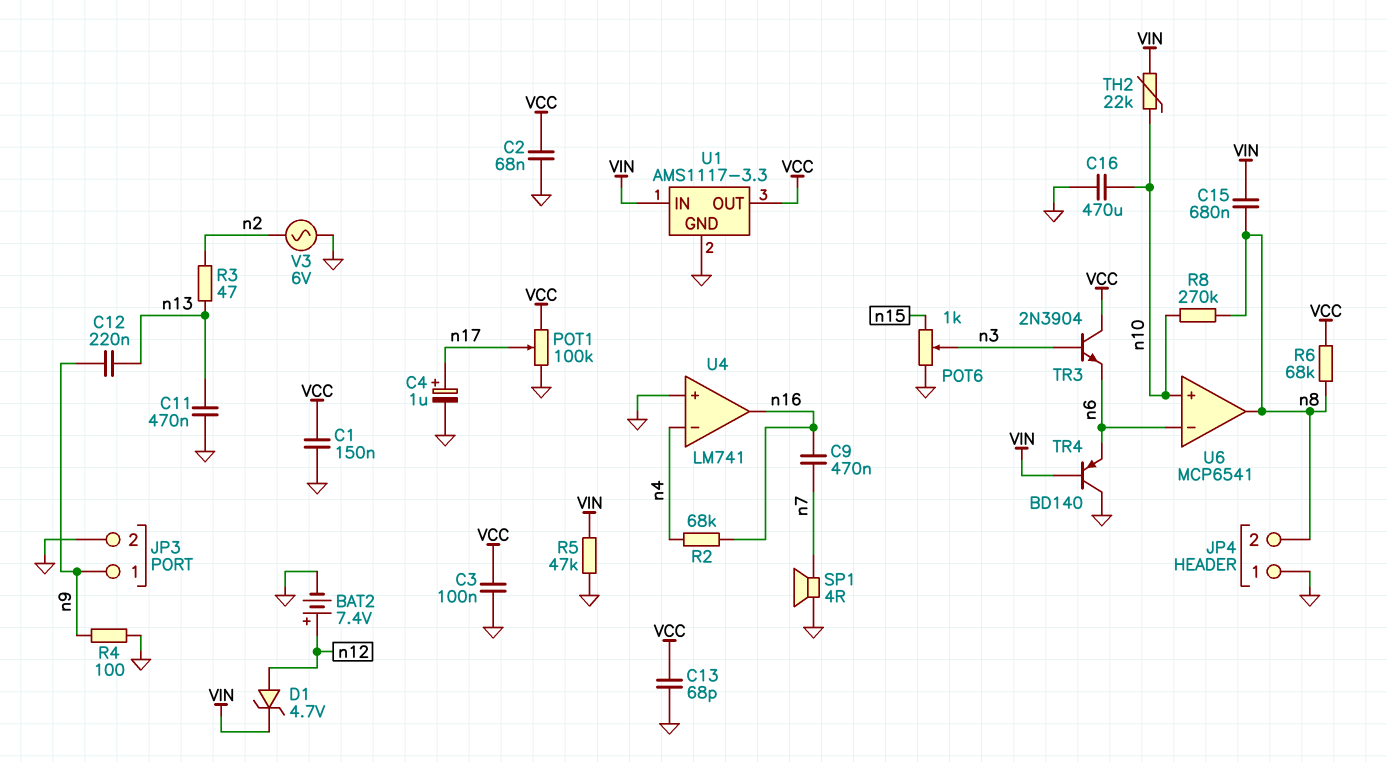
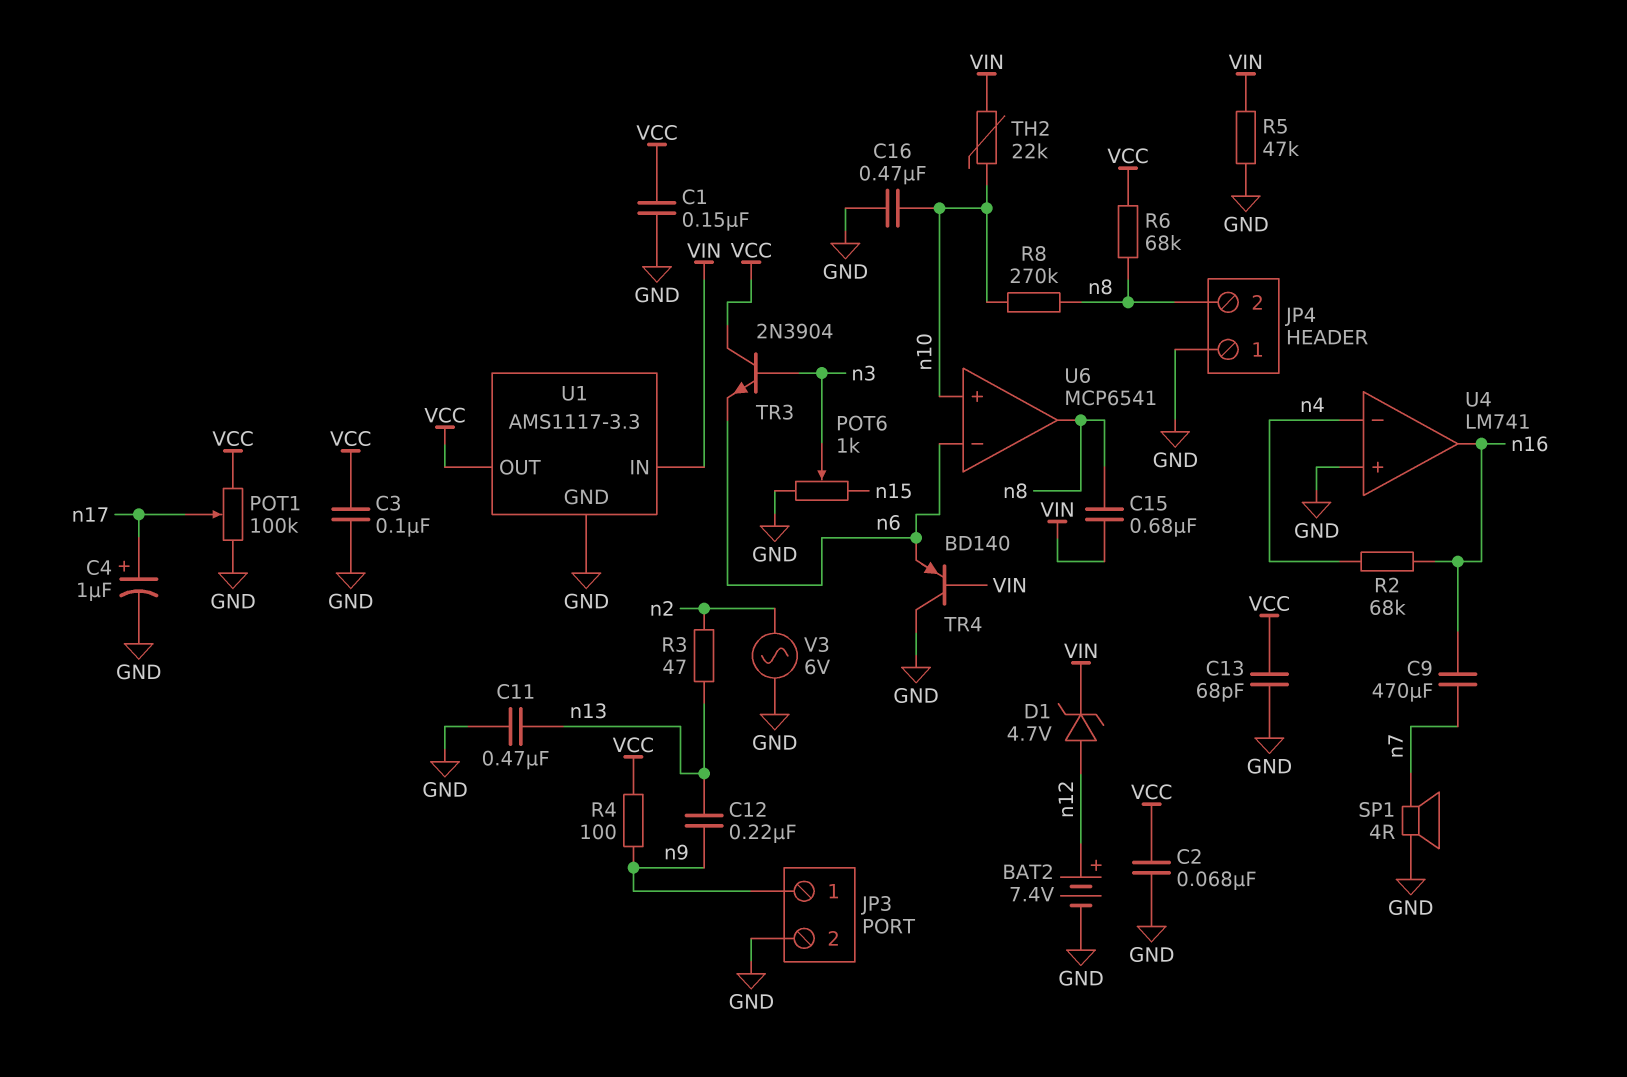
C9: 470nF (n7, n16) -> 470uF (n7, n16)
C16: 470uF (GND, n10) -> 470nF (GND, n10)
R4: 100 (GND, n9) -> 100 (VCC, n9)

